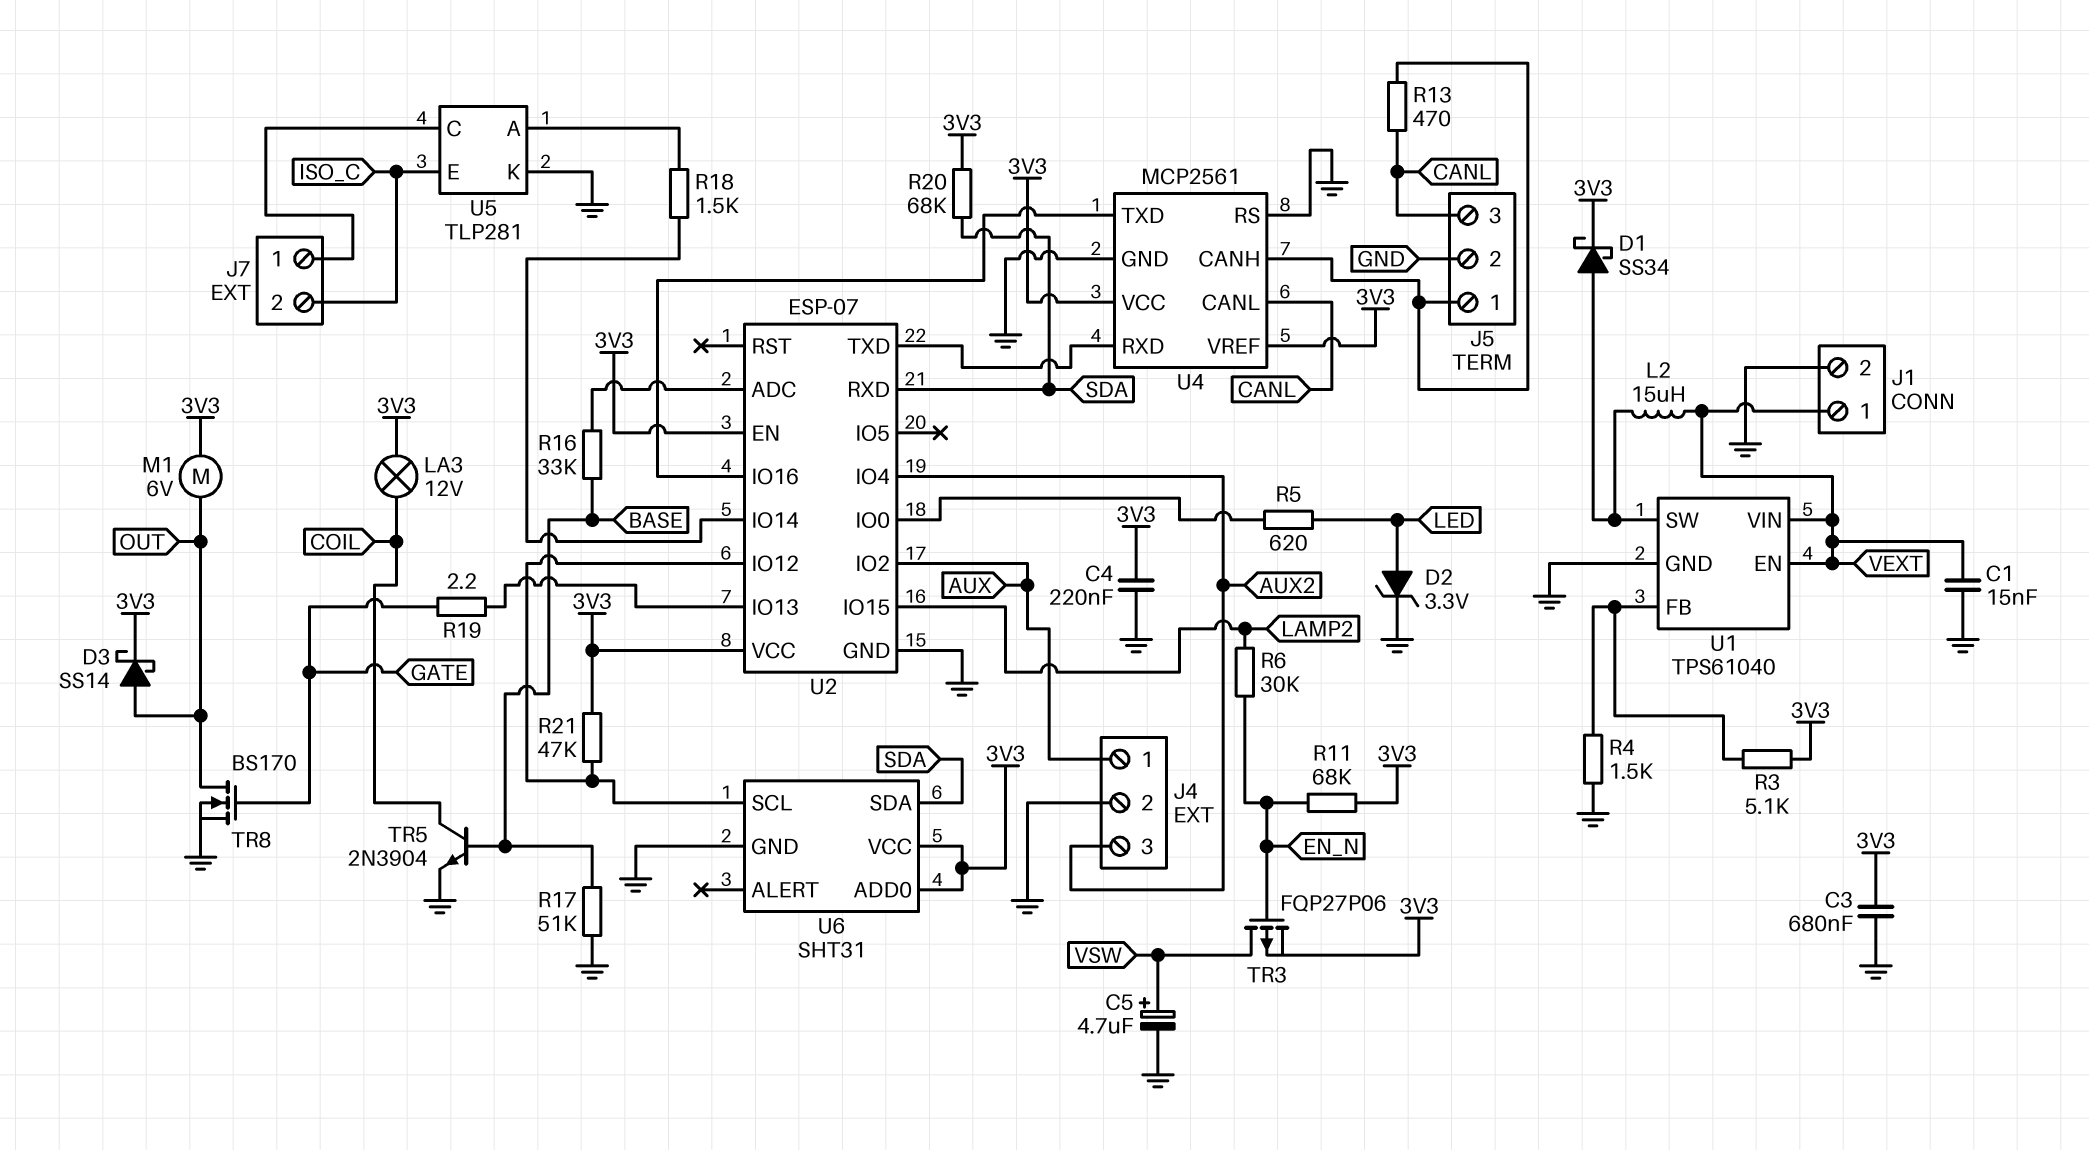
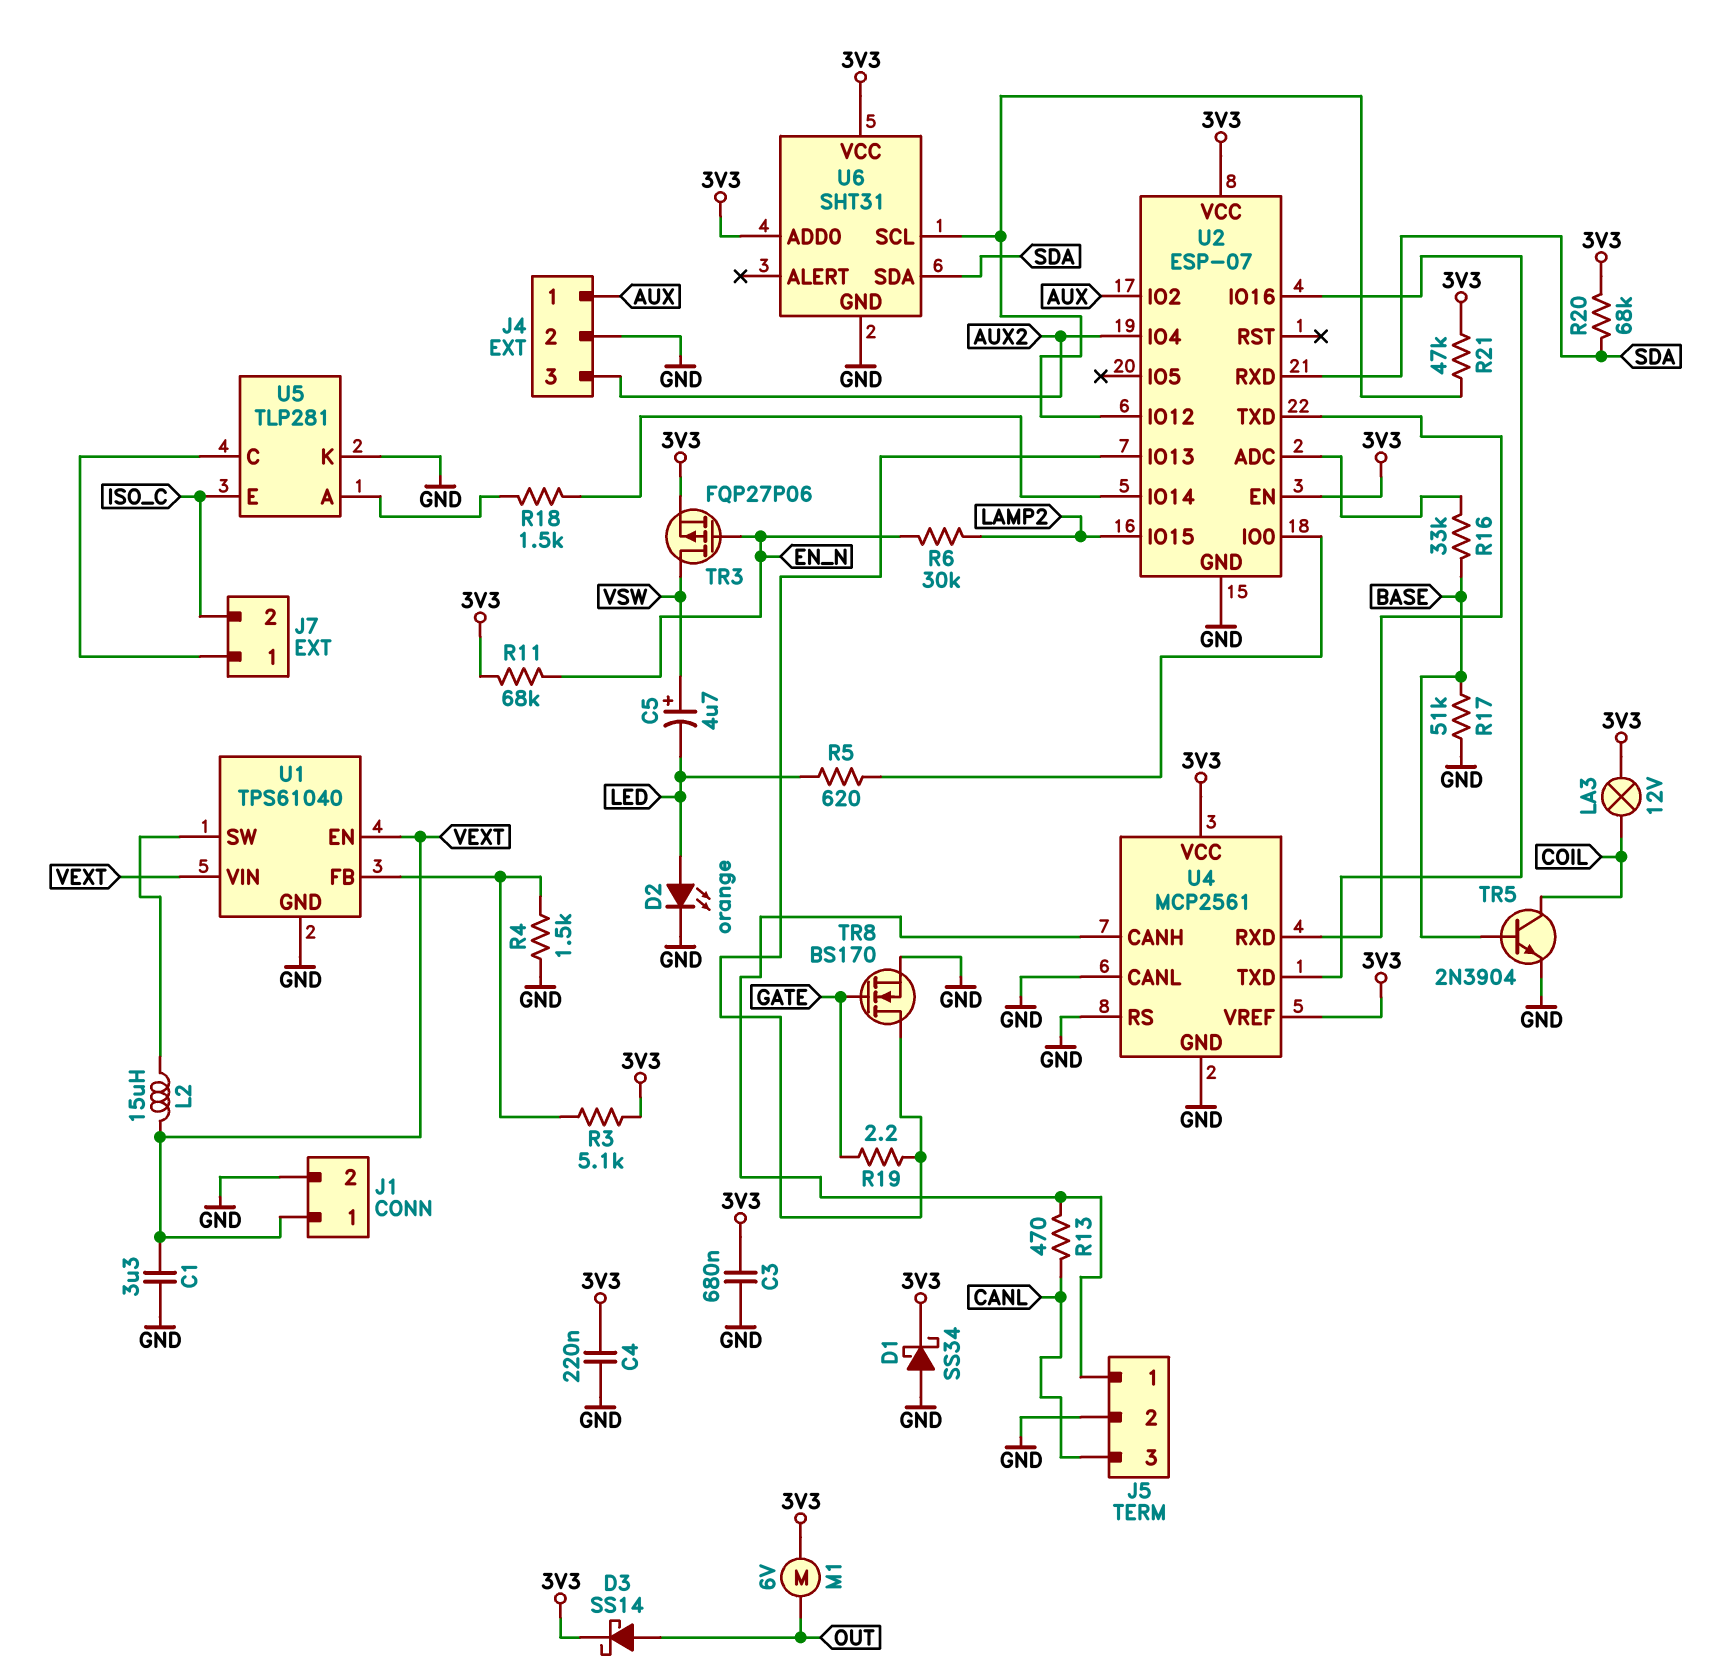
C1: 15nF (GND, VEXT) -> 3.3uF (GND, VEXT)
C5: 4.7uF (plus VSW, minus GND) -> 4.7uF (plus VSW, minus LED)
D1: schottky SS34 (A U1/SW, K 3V3) -> schottky SS34 (A GND, K 3V3)
D2: zener 3.3V (A LED, K GND) -> LED orange (A LED, K GND)
TR8: NMOS BS170 (G GATE, D OUT, S GND) -> NMOS BS170 (G GATE, D U2/IO13, S GND)
U4 pin CANL: CANL -> GND

